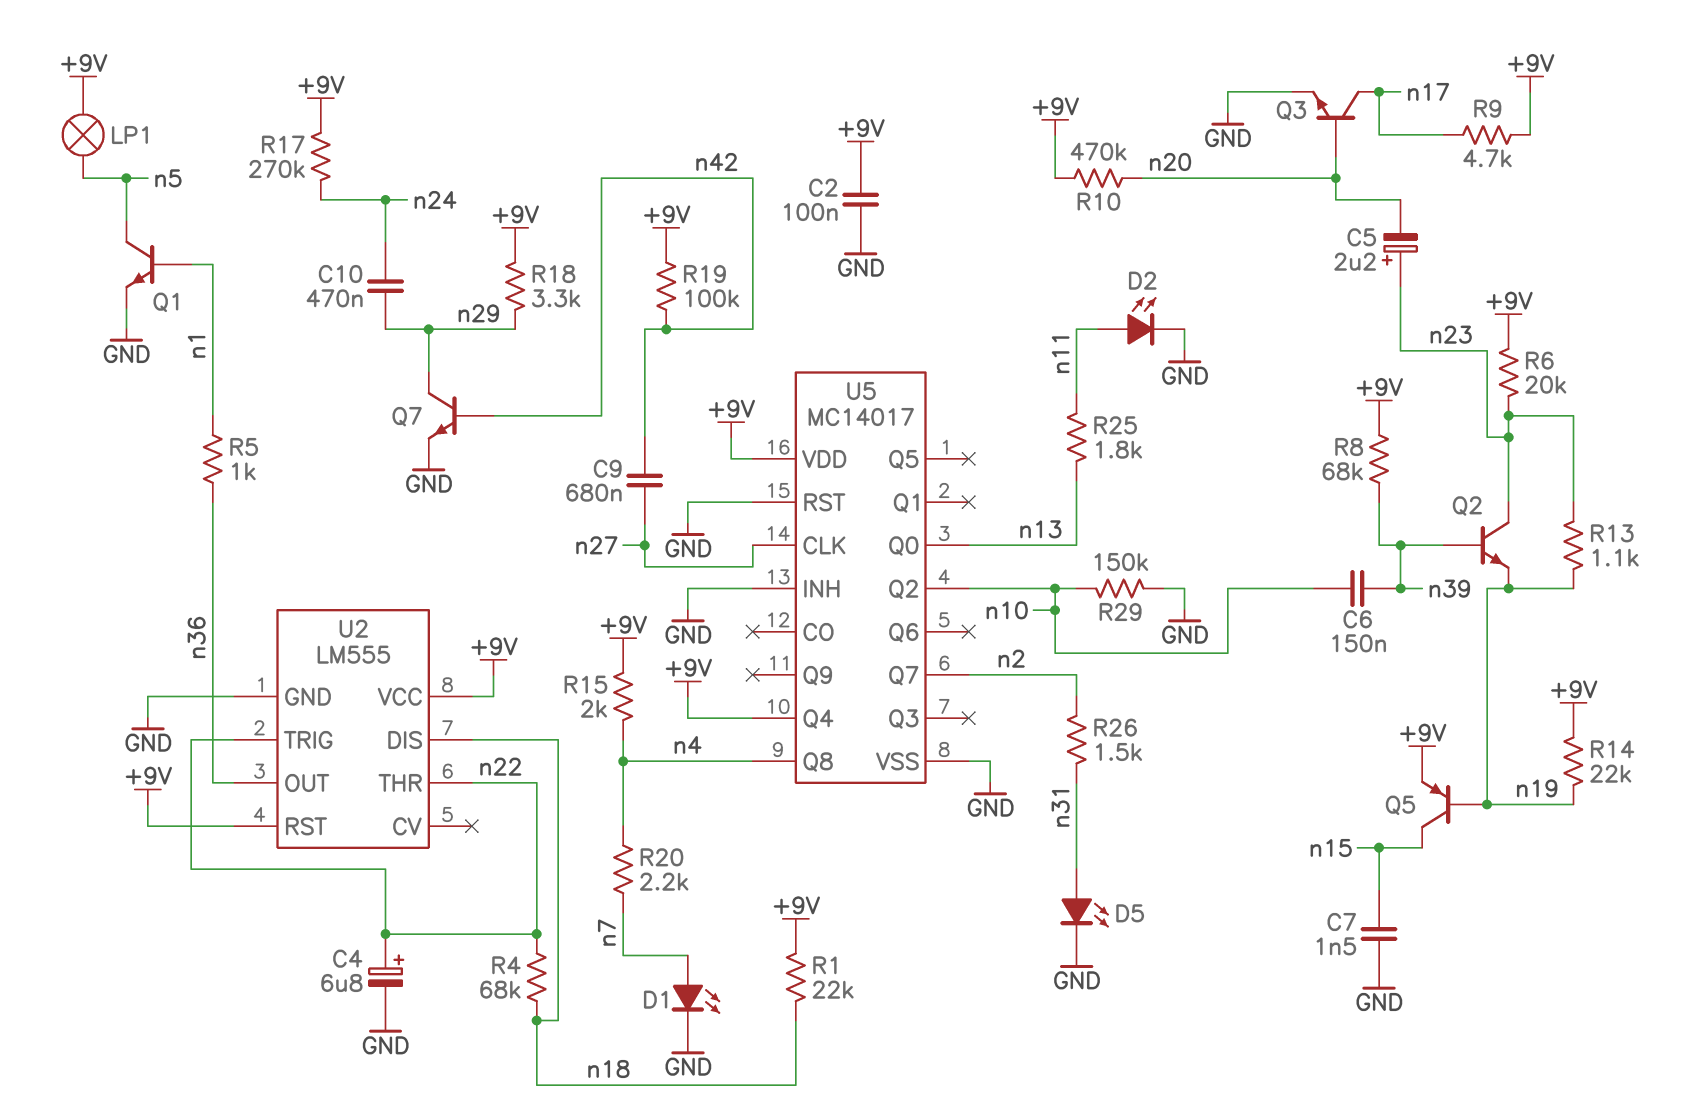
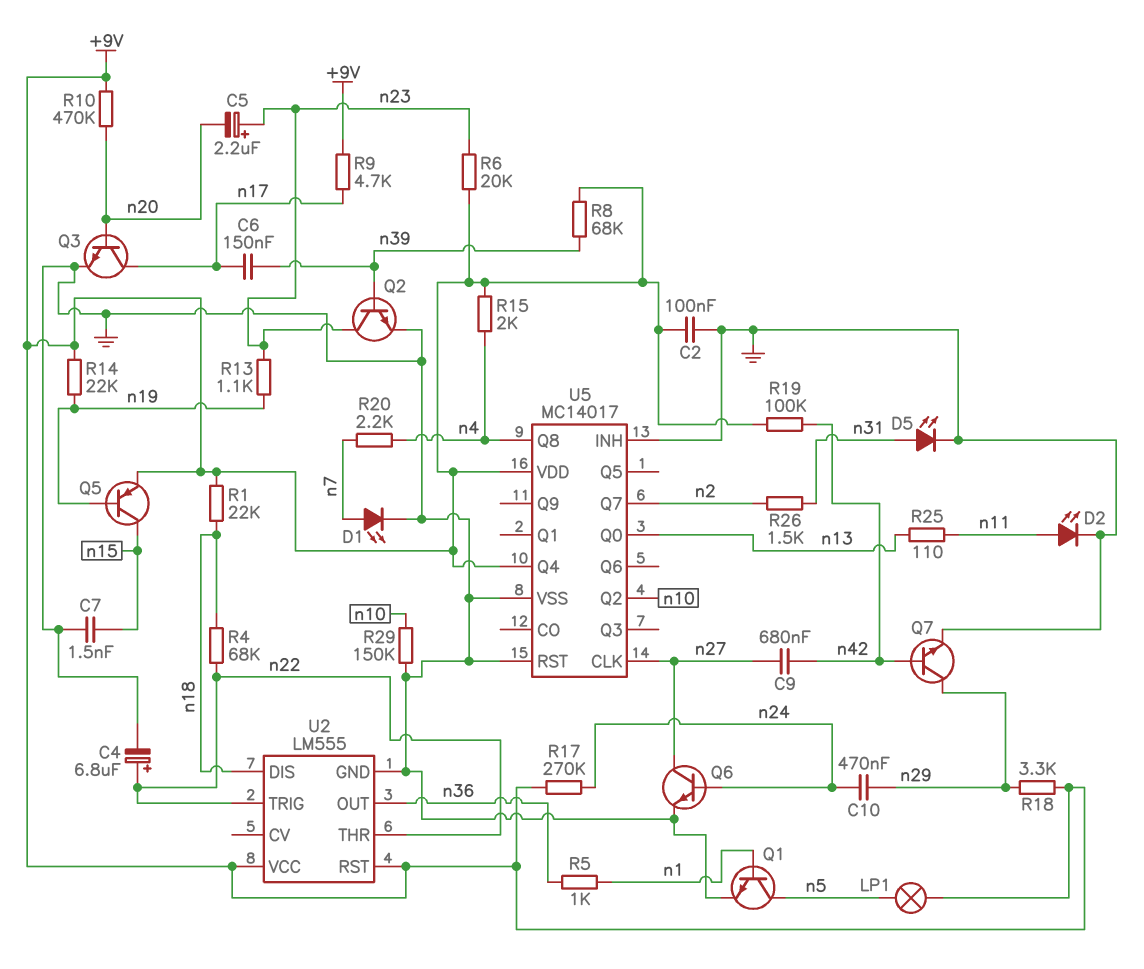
C6: 150nF (n10, n39) -> 150nF (n17, n39)
Q2: NPN (B n39, C n23, E n19) -> NPN (B n39, C n23, E GND)
Q6: none -> NPN (B n24, C n27, E GND)
R25: 1.8k (n11, n13) -> 110 (n11, n13)

